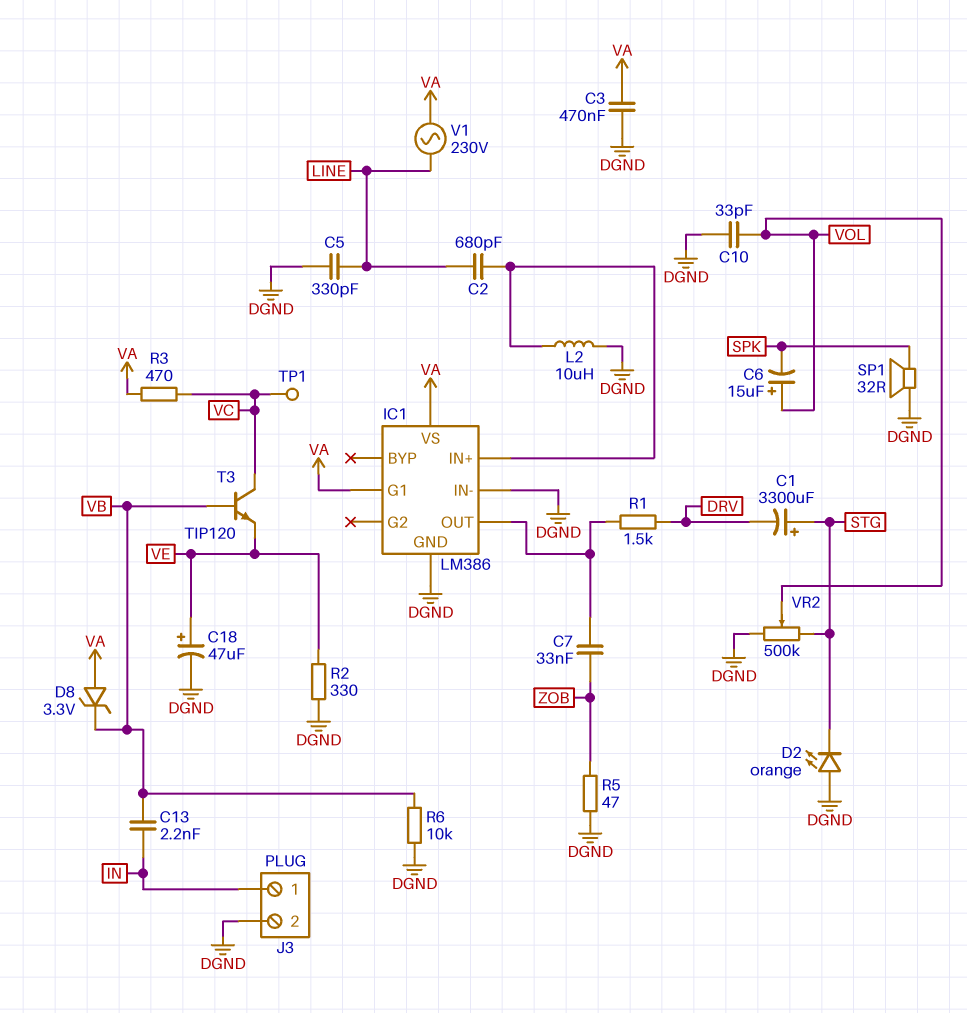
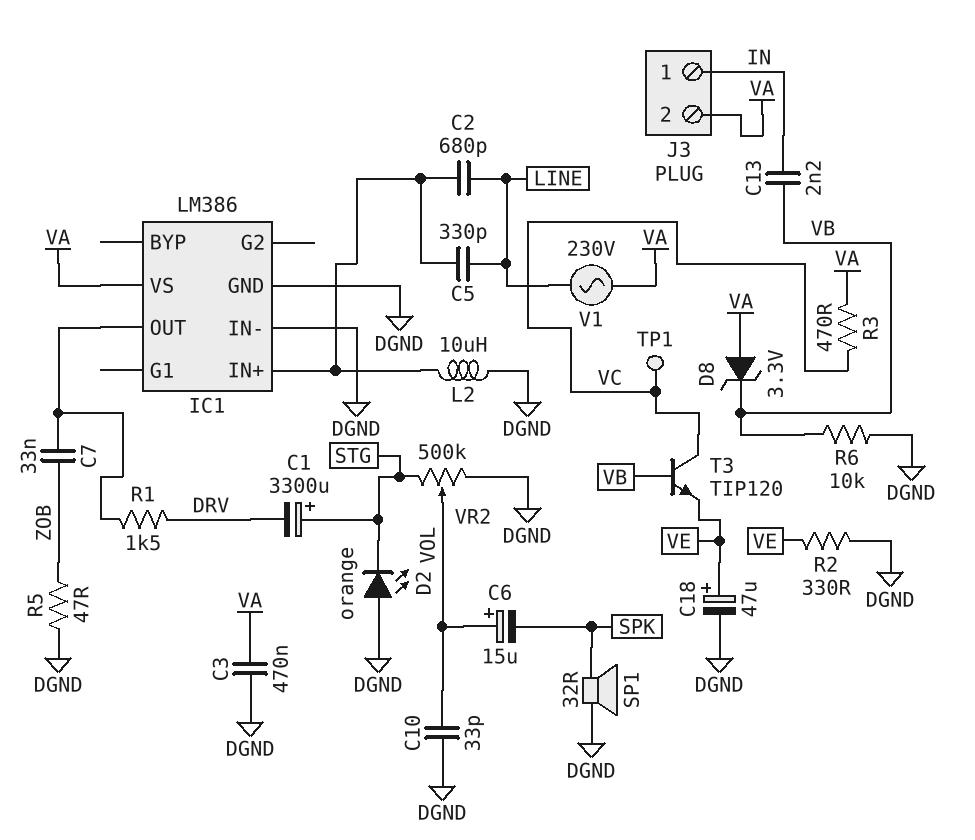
C5: 330pF (DGND, LINE) -> 330pF (IC1/IN+, LINE)
IC1 pin G1: VA -> none
J3 pin 2: DGND -> VA

